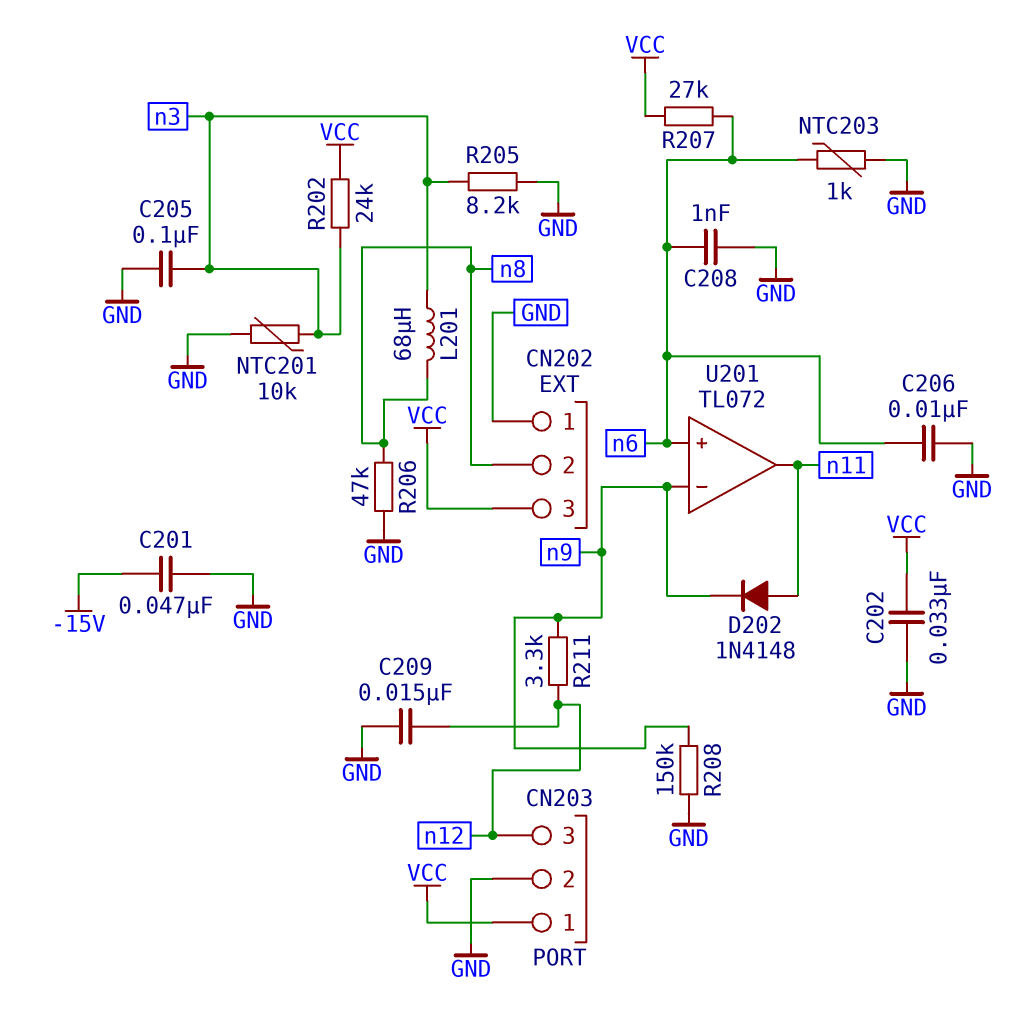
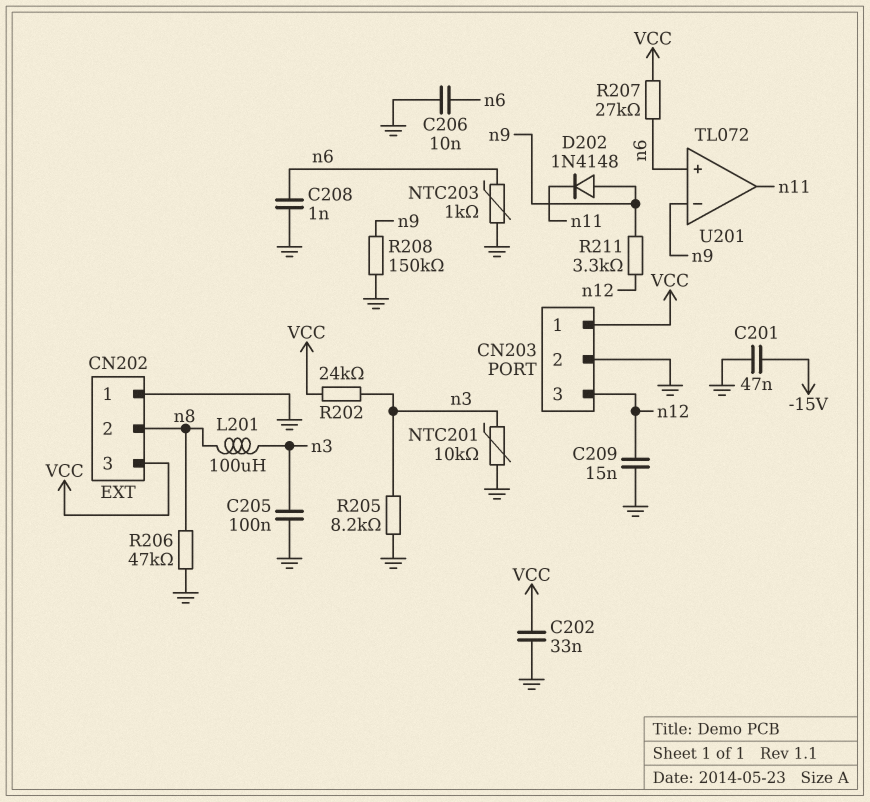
D202: diode 1N4148 (A n11, K n9) -> diode 1N4148 (A n9, K n11)
L201: 68uH (n3, n8) -> 100uH (n3, n8)

